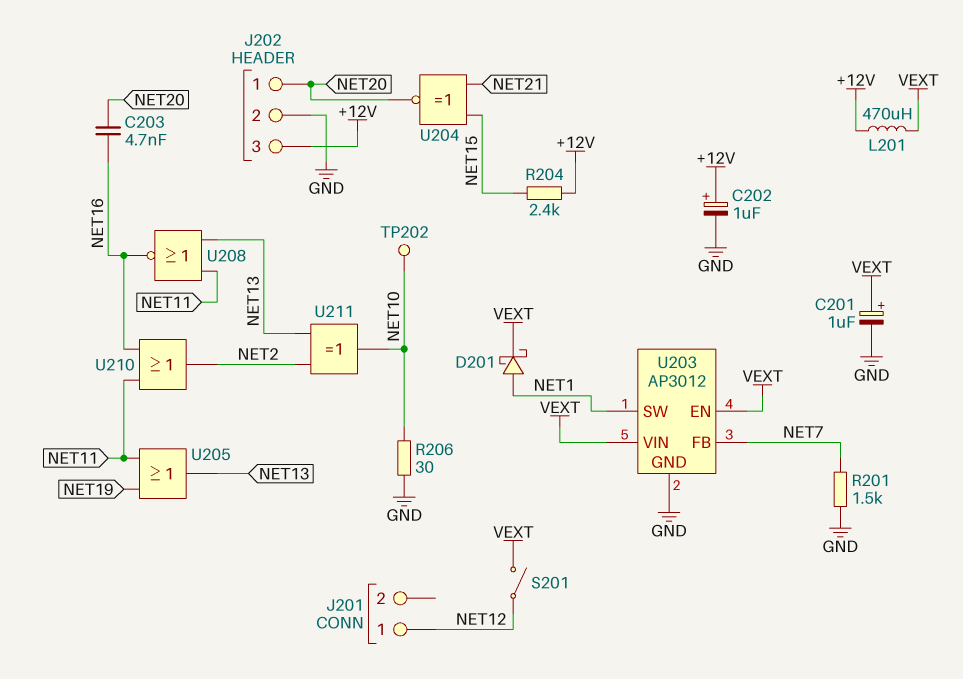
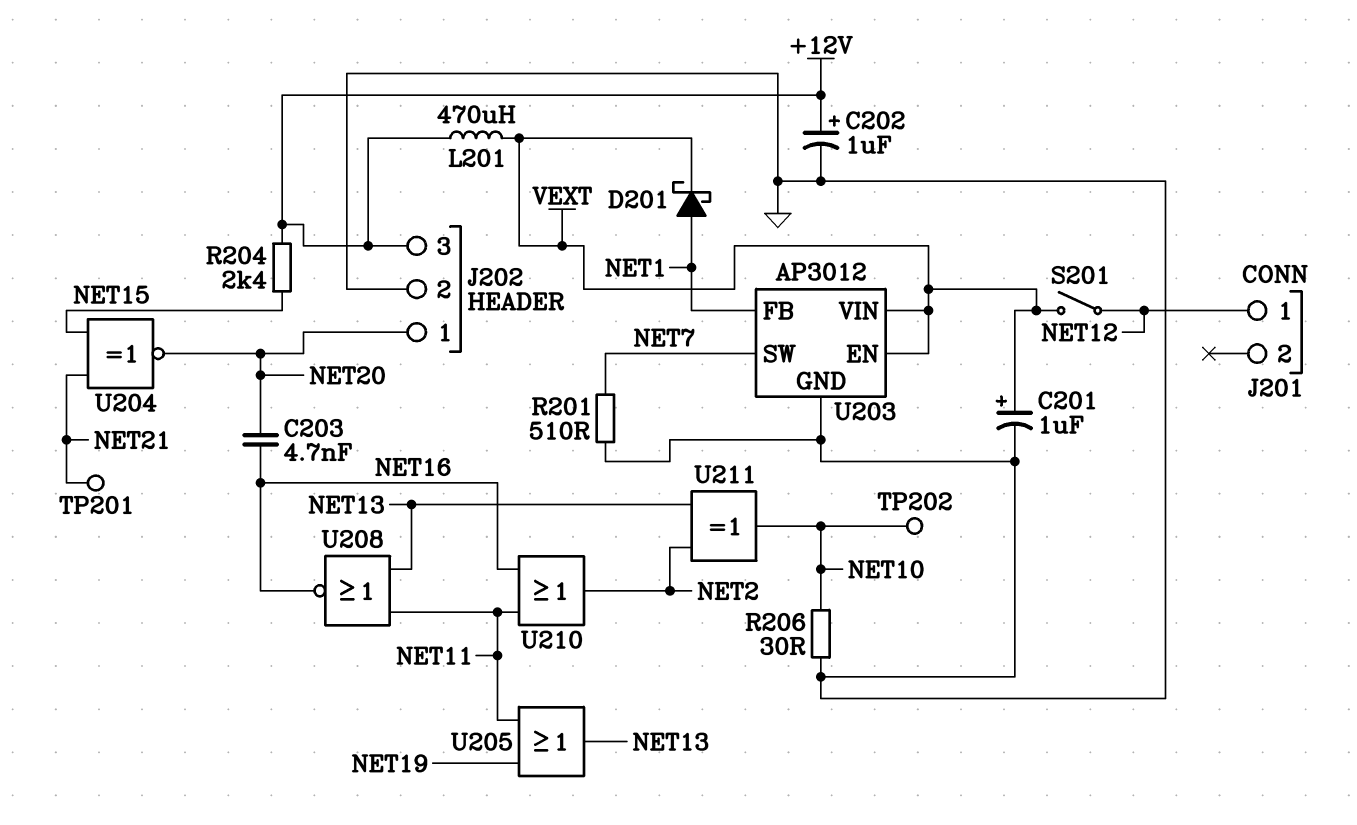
R201: 1.5k (GND, NET7) -> 510 (GND, NET7)
TP201: none -> test point (NET21)
U203 pin FB: NET7 -> NET1
U203 pin SW: NET1 -> NET7

